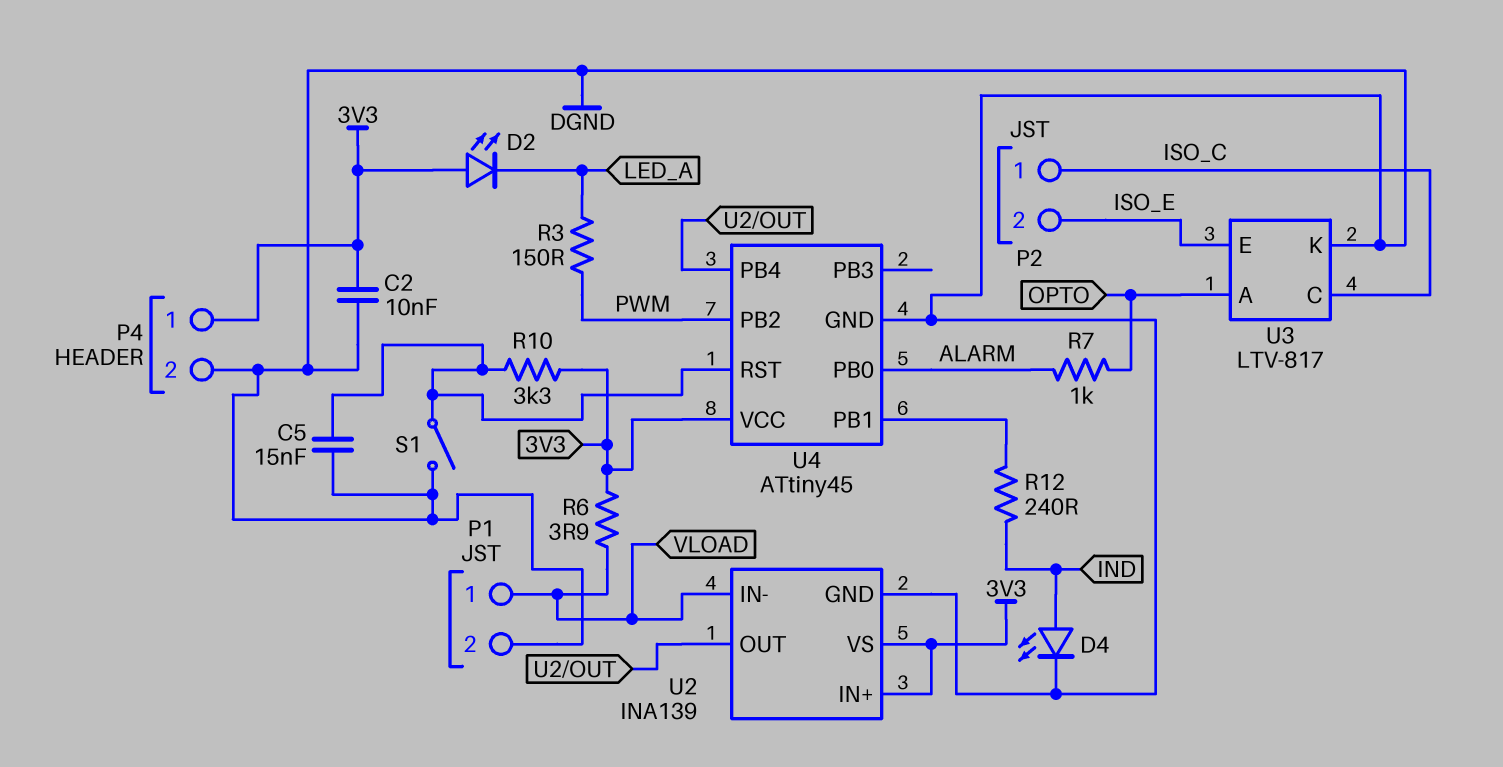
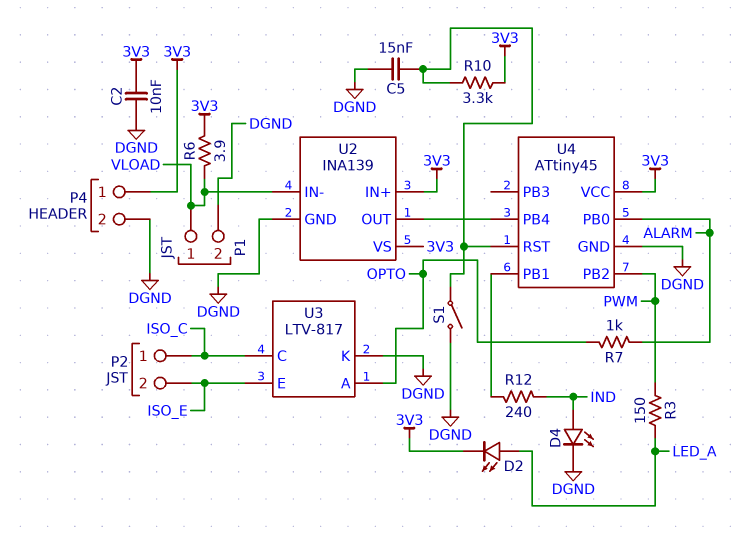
D2: LED (A 3V3, K LED_A) -> LED (A LED_A, K 3V3)

